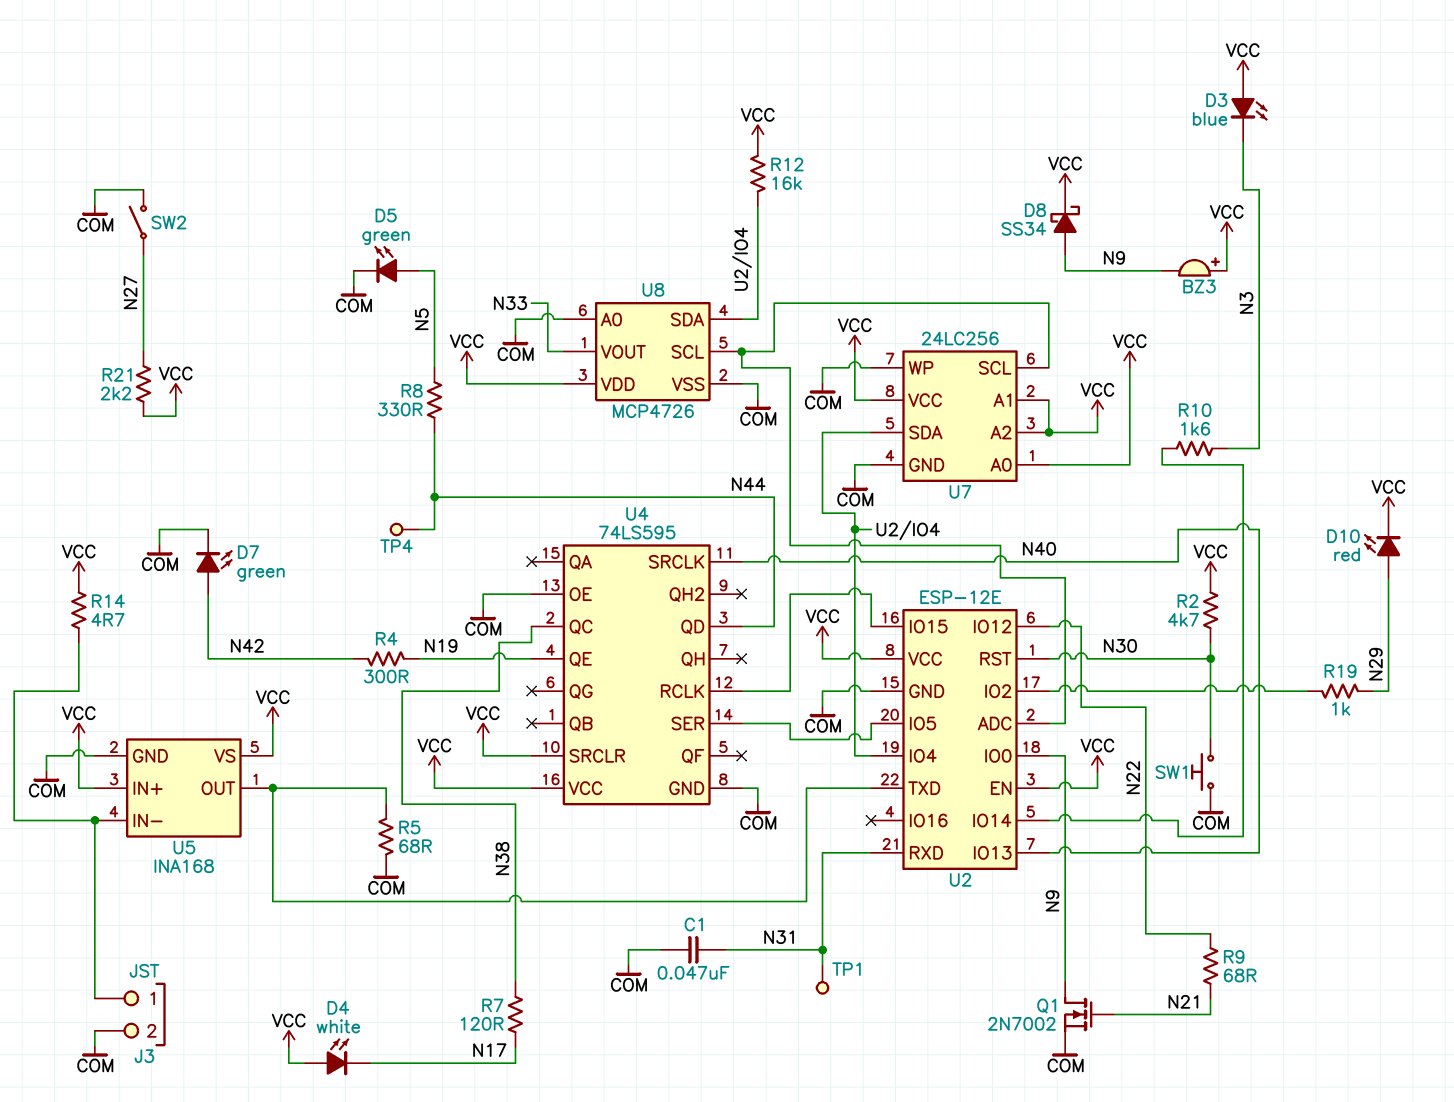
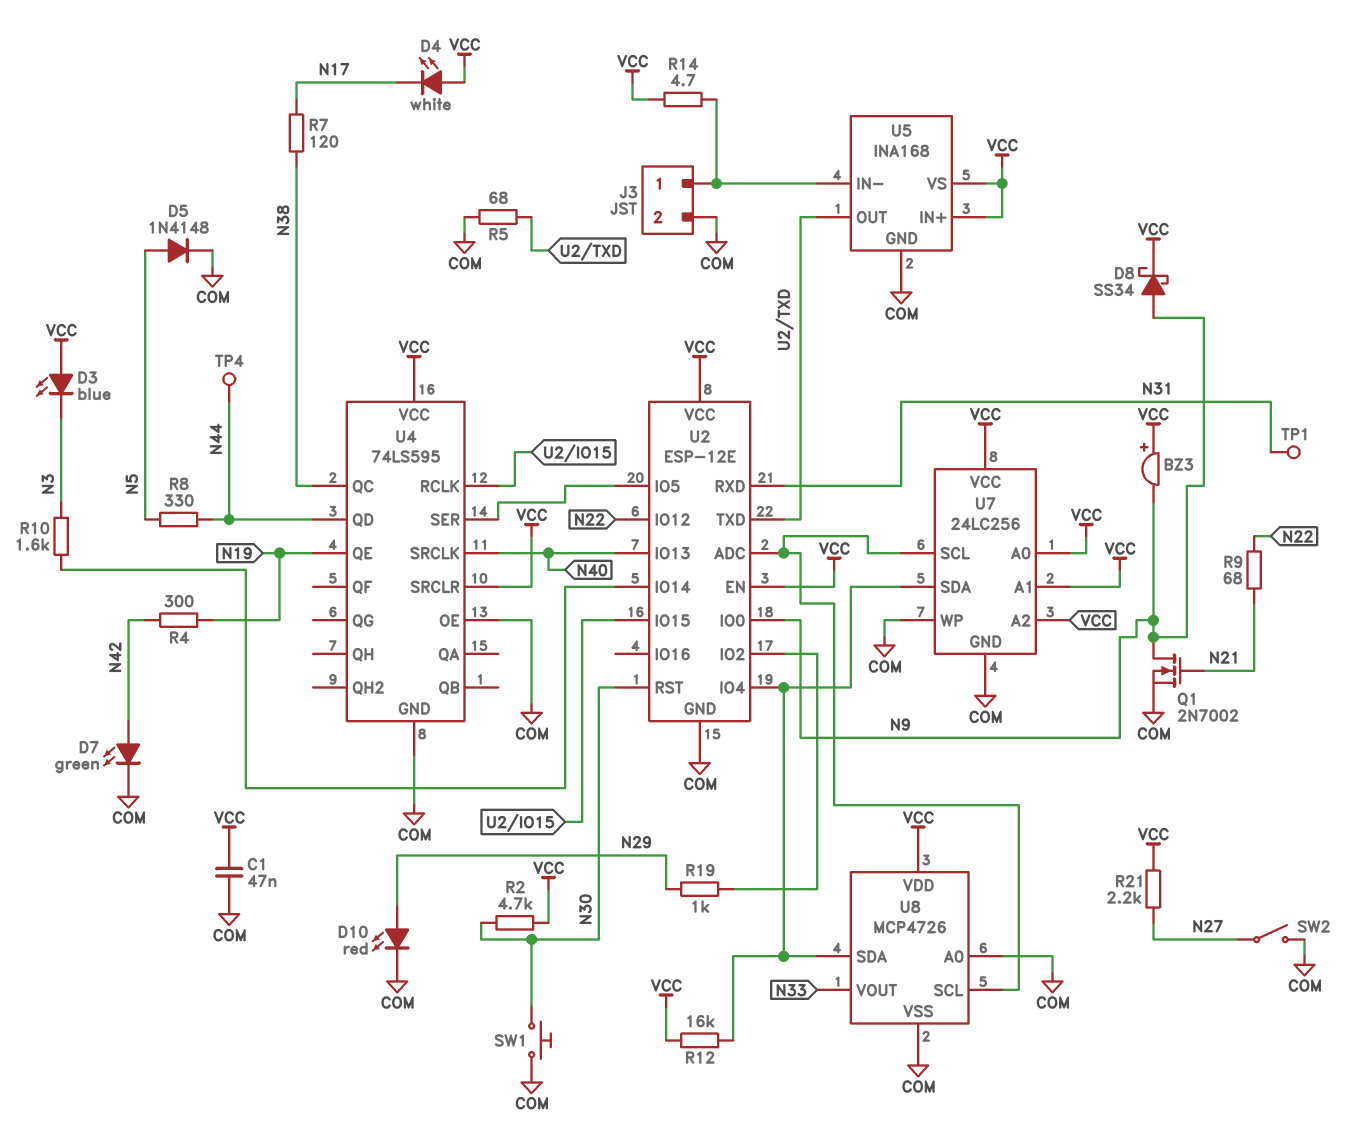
C1: 47nF (COM, N31) -> 47nF (COM, VCC)
D5: LED green (A N5, K COM) -> diode 1N4148 (A N5, K COM)
D10: LED red (A N29, K VCC) -> LED red (A N29, K COM)

